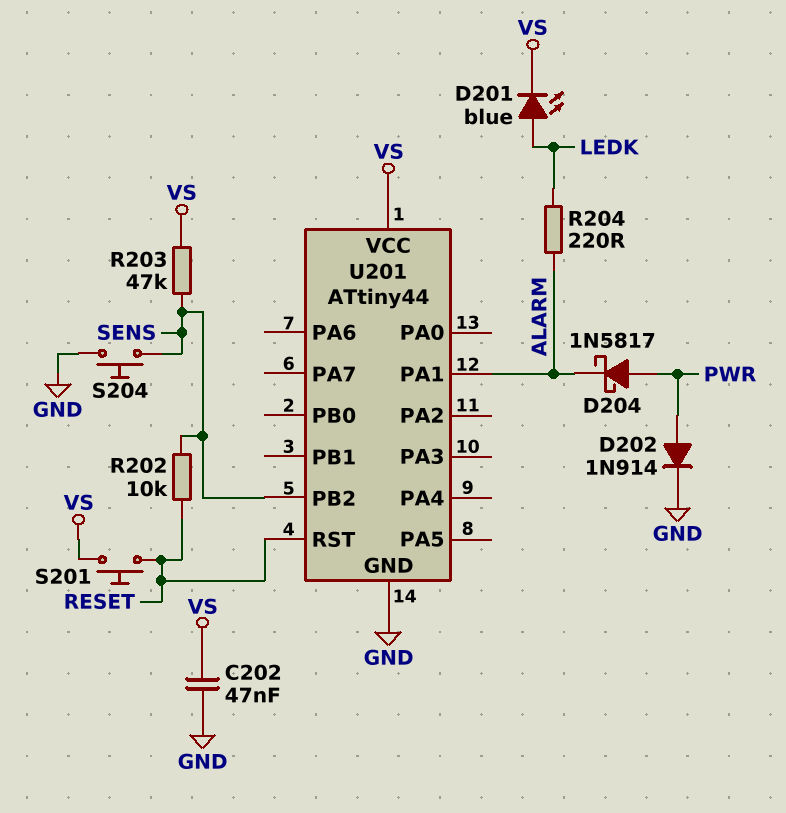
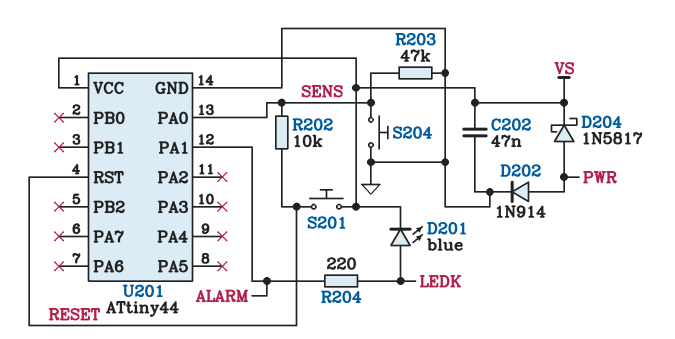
D204: schottky 1N5817 (A PWR, K ALARM) -> schottky 1N5817 (A PWR, K VS)
R203: 47k (SENS, VS) -> 47k (GND, SENS)
U201 pin PA0: none -> SENS
U201 pin PB2: SENS -> none

